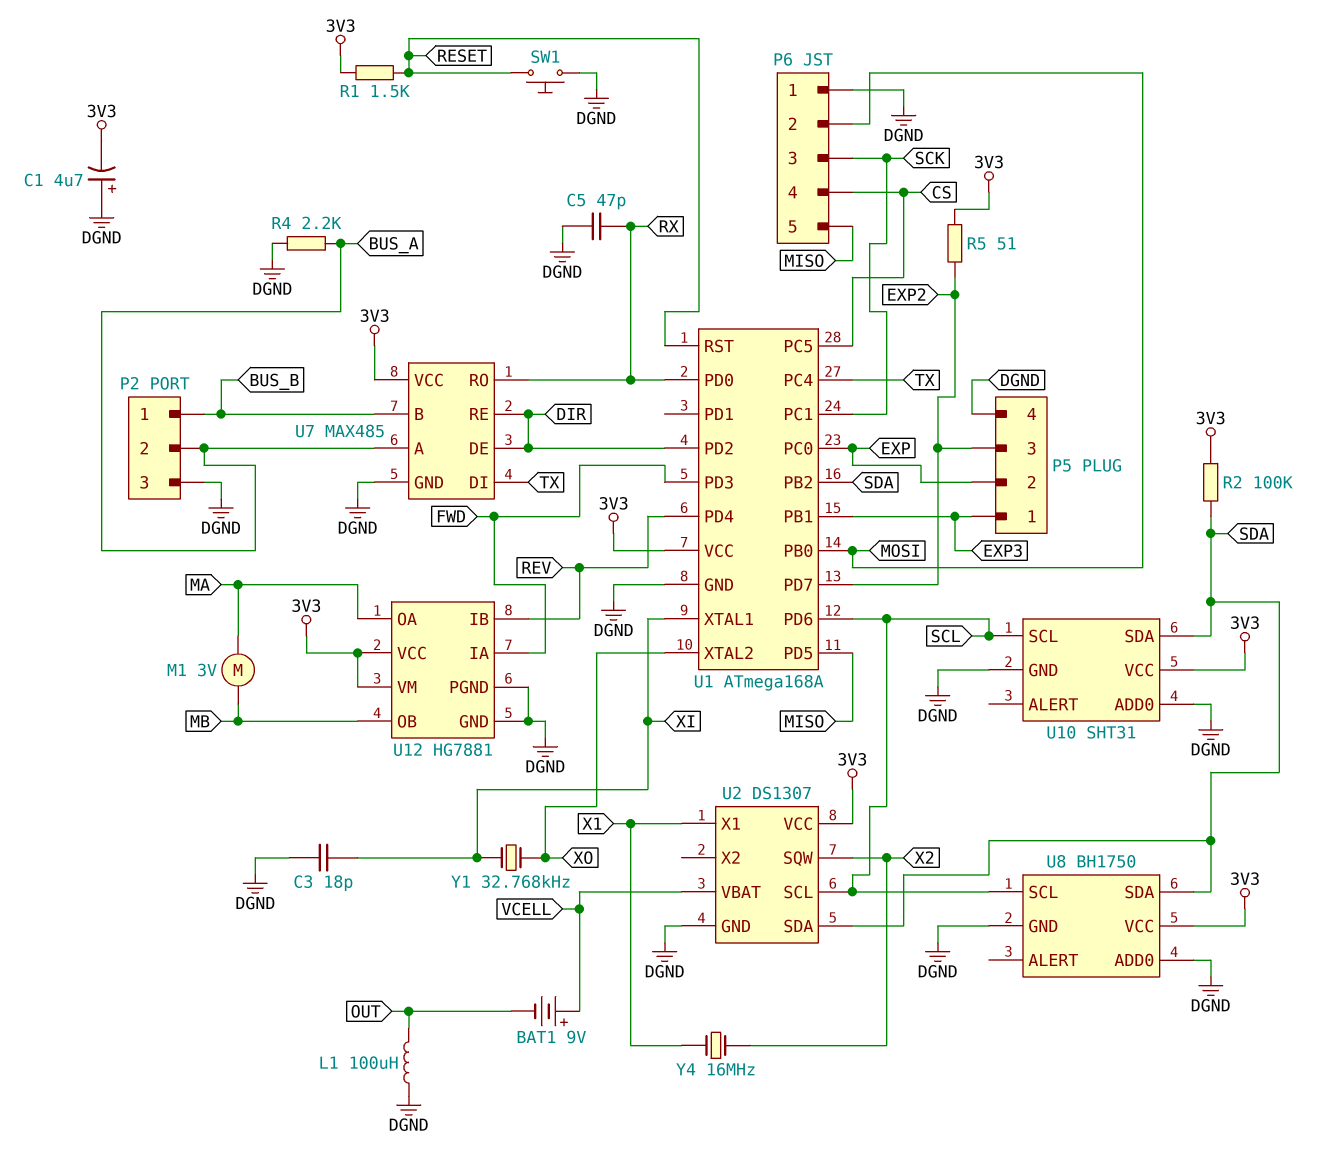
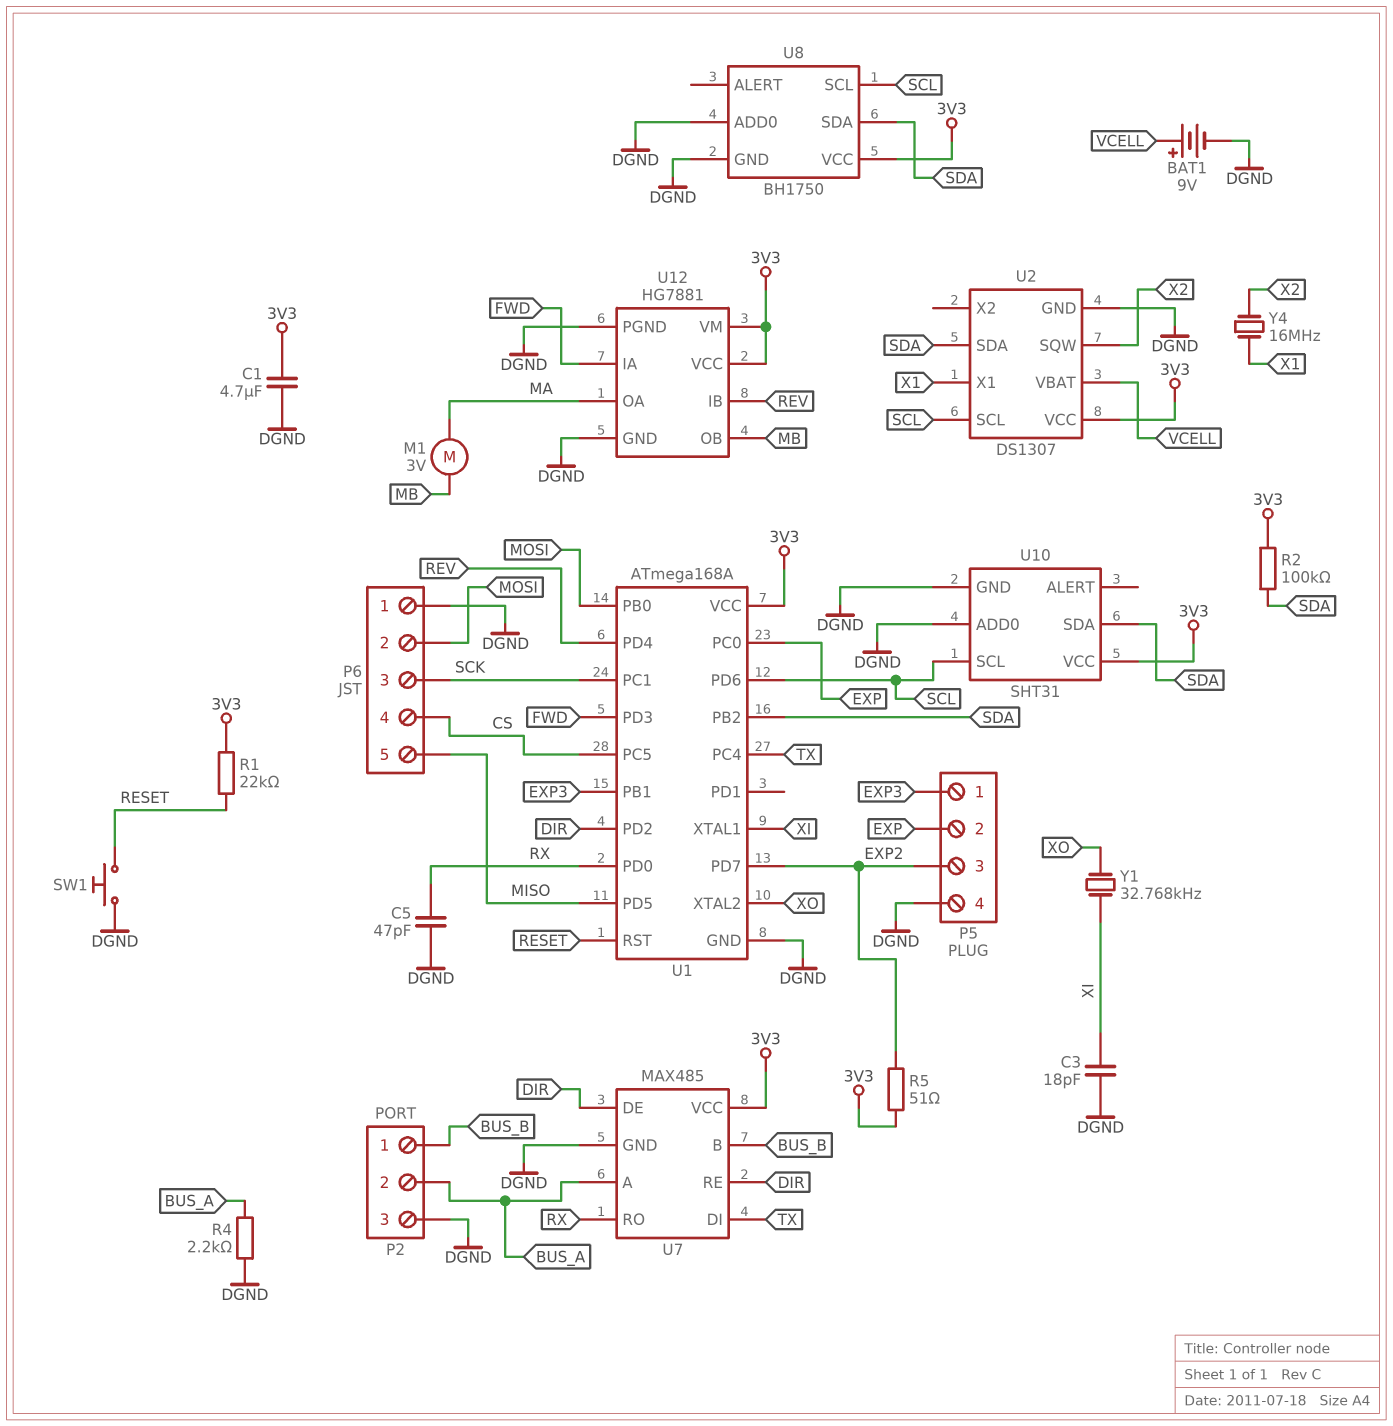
BAT1: 9V (plus VCELL, minus OUT) -> 9V (plus VCELL, minus DGND)
C1: 4.7uF (plus DGND, minus 3V3) -> 4.7uF (3V3, DGND)
L1: 100uH (DGND, OUT) -> none
R1: 1.5k (3V3, RESET) -> 22k (3V3, RESET)

